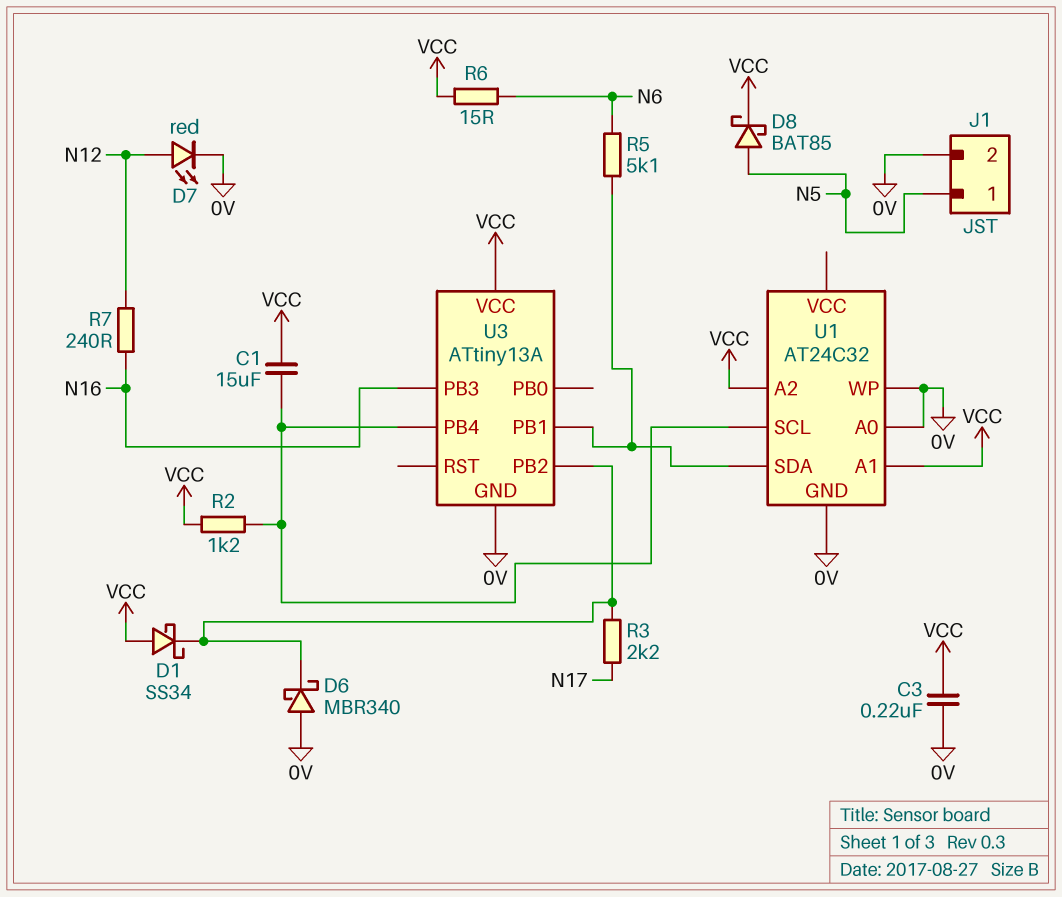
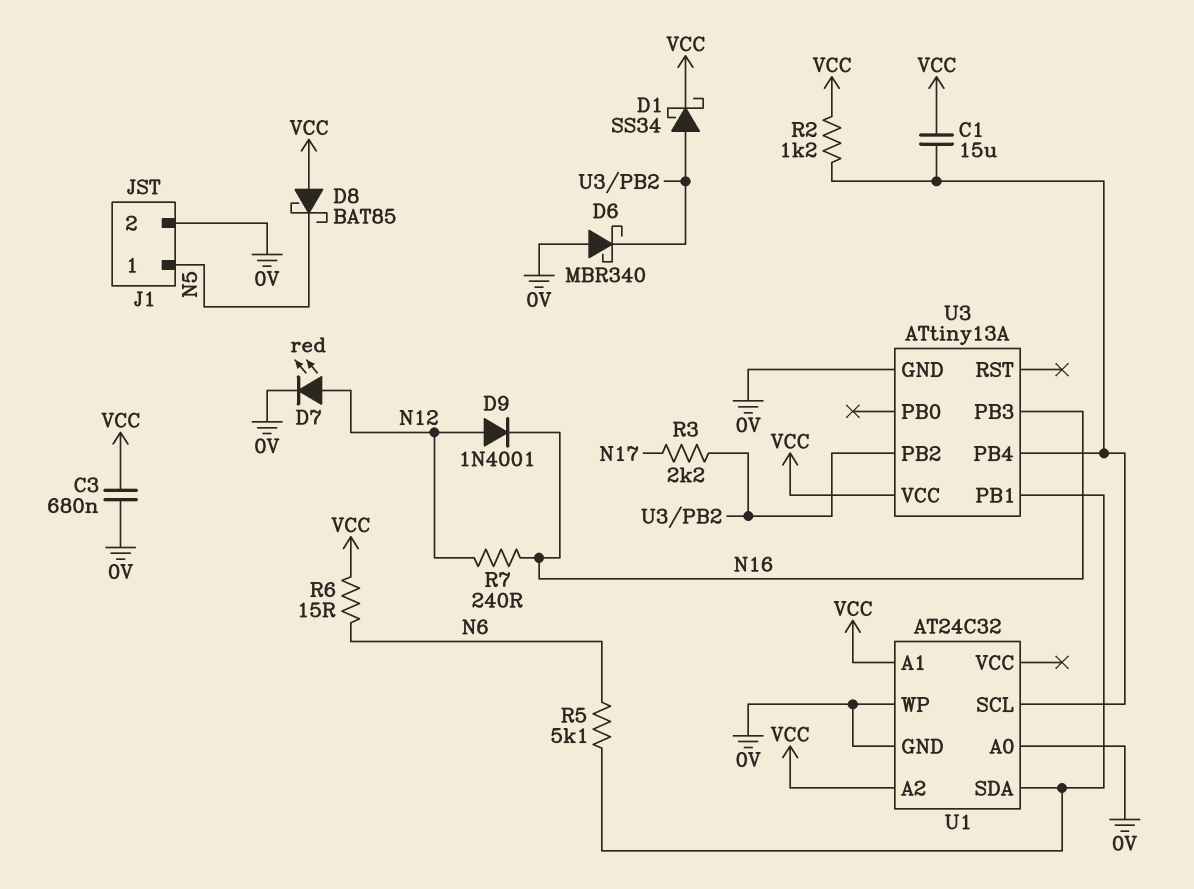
C3: 220nF (0V, VCC) -> 680nF (0V, VCC)
D1: schottky SS34 (A VCC, K U3/PB2) -> schottky SS34 (A U3/PB2, K VCC)
D8: schottky BAT85 (A N5, K VCC) -> schottky BAT85 (A VCC, K N5)
D9: none -> diode 1N4001 (A N12, K N16)

